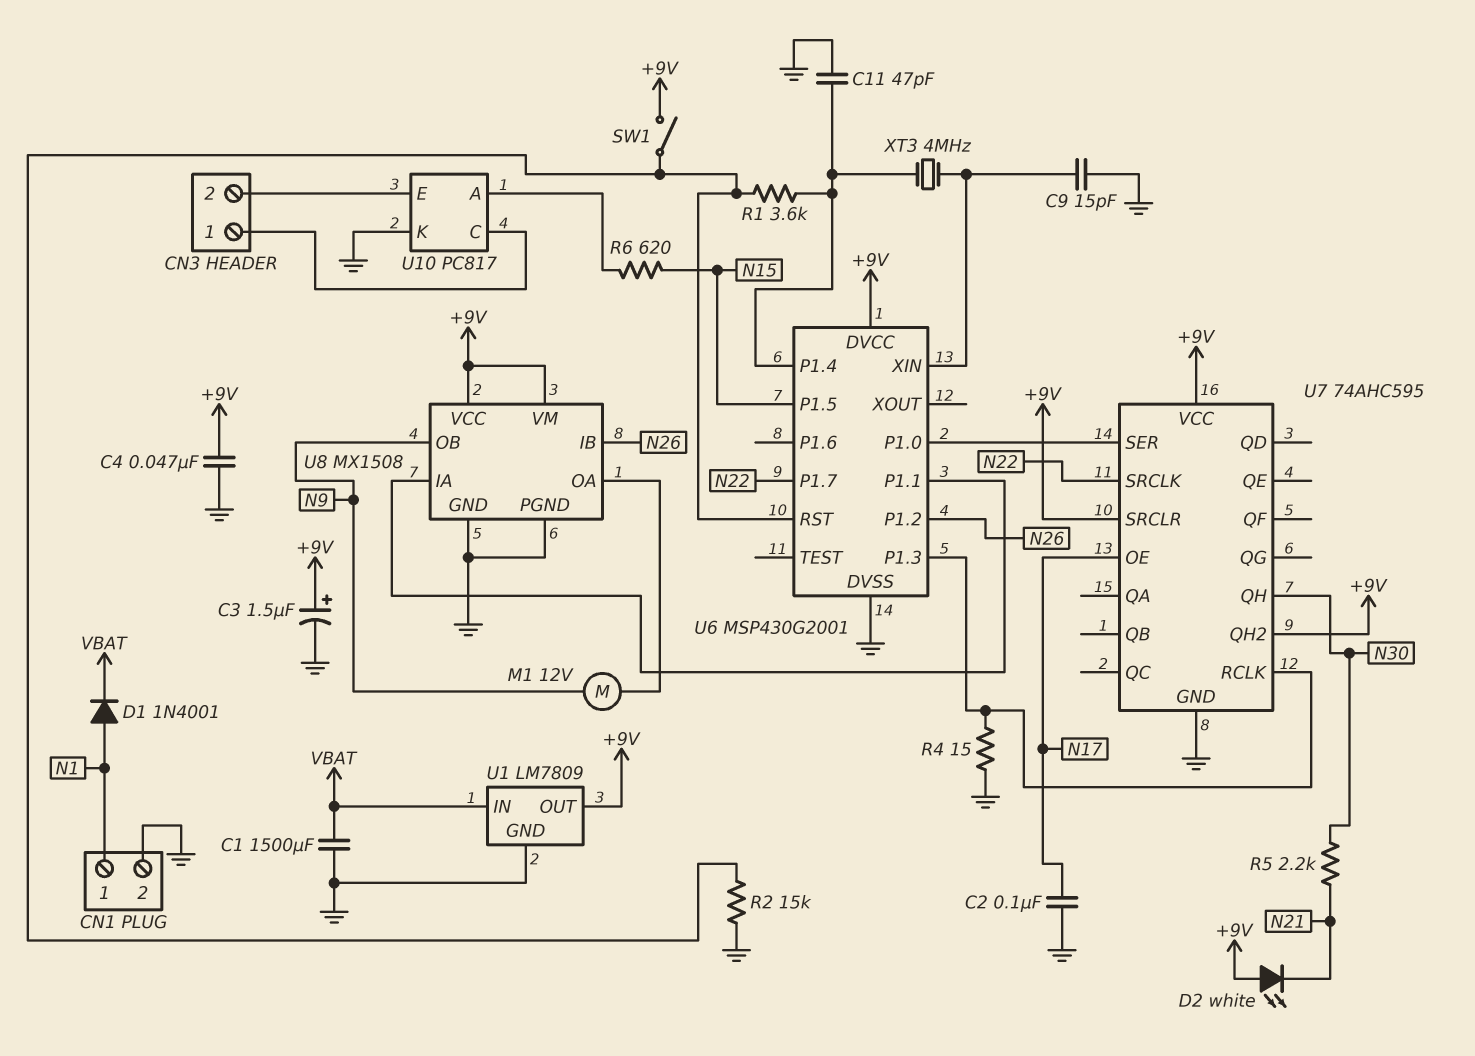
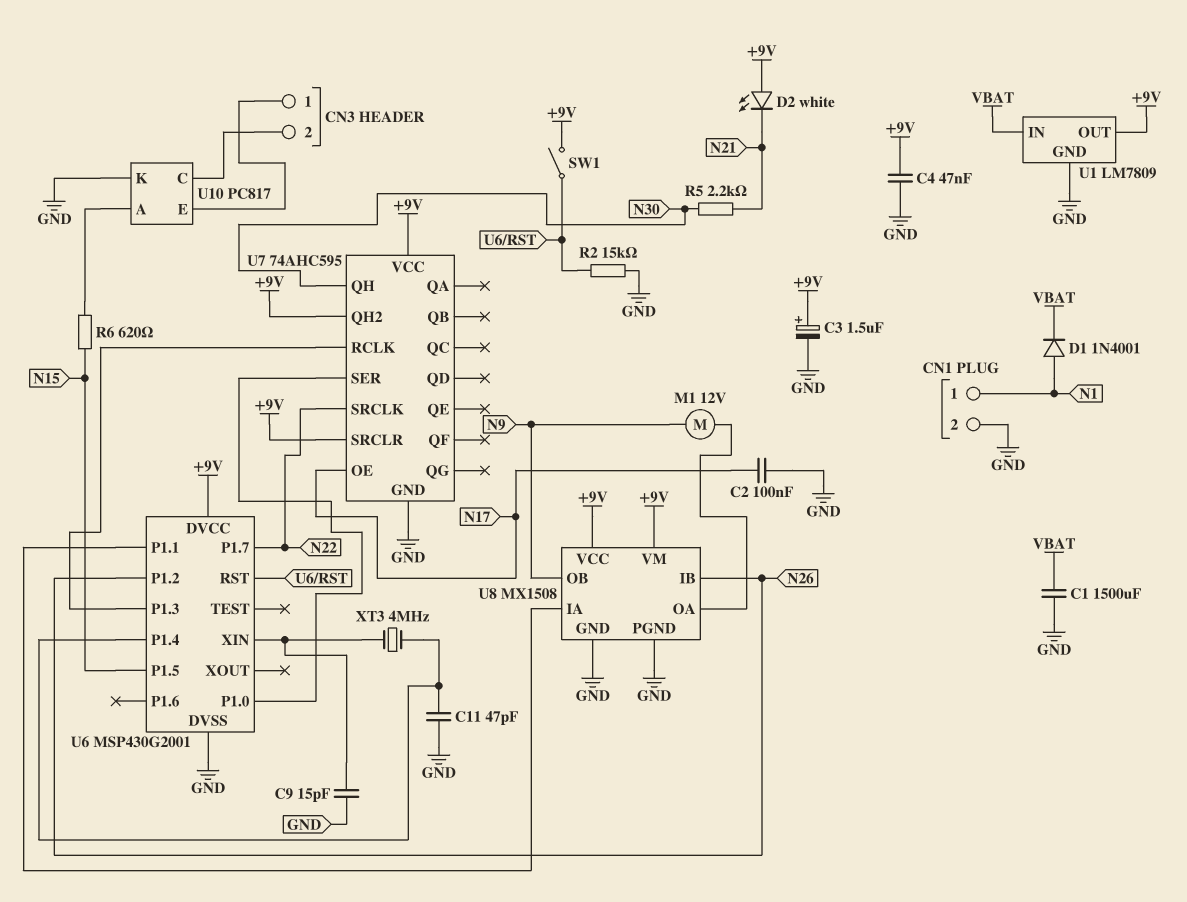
R1: 3.6k (U6/P1.4, U6/RST) -> none
R4: 15 (GND, U6/P1.3) -> none
U10 pin C: CN3/1 -> CN3/2
U10 pin E: CN3/2 -> CN3/1

